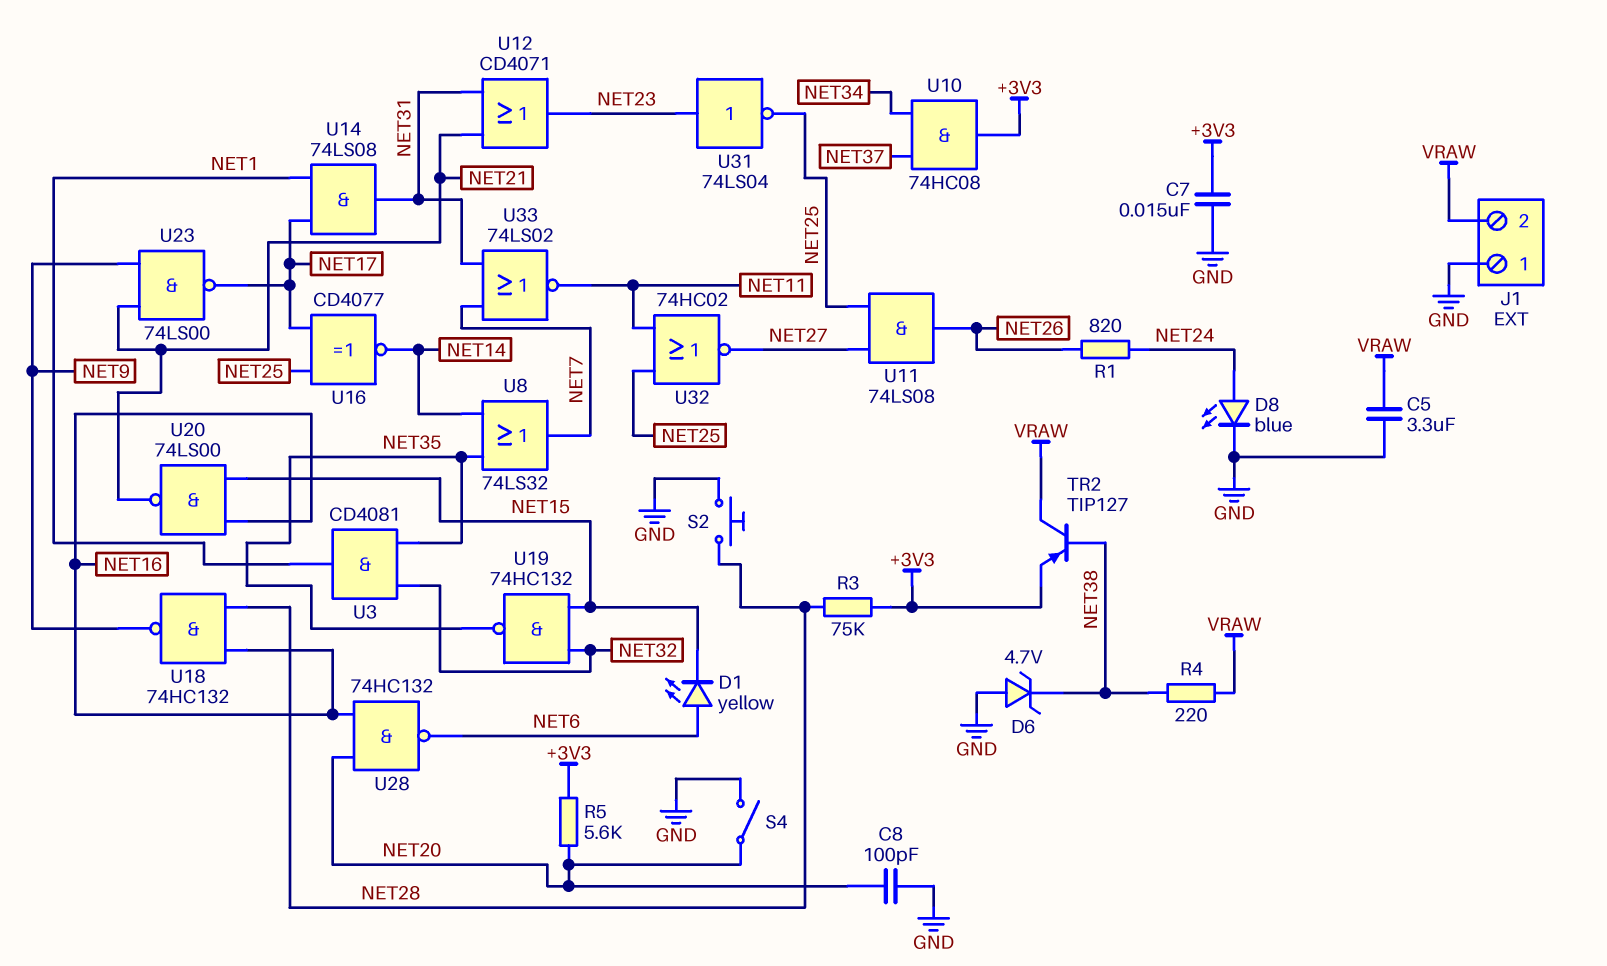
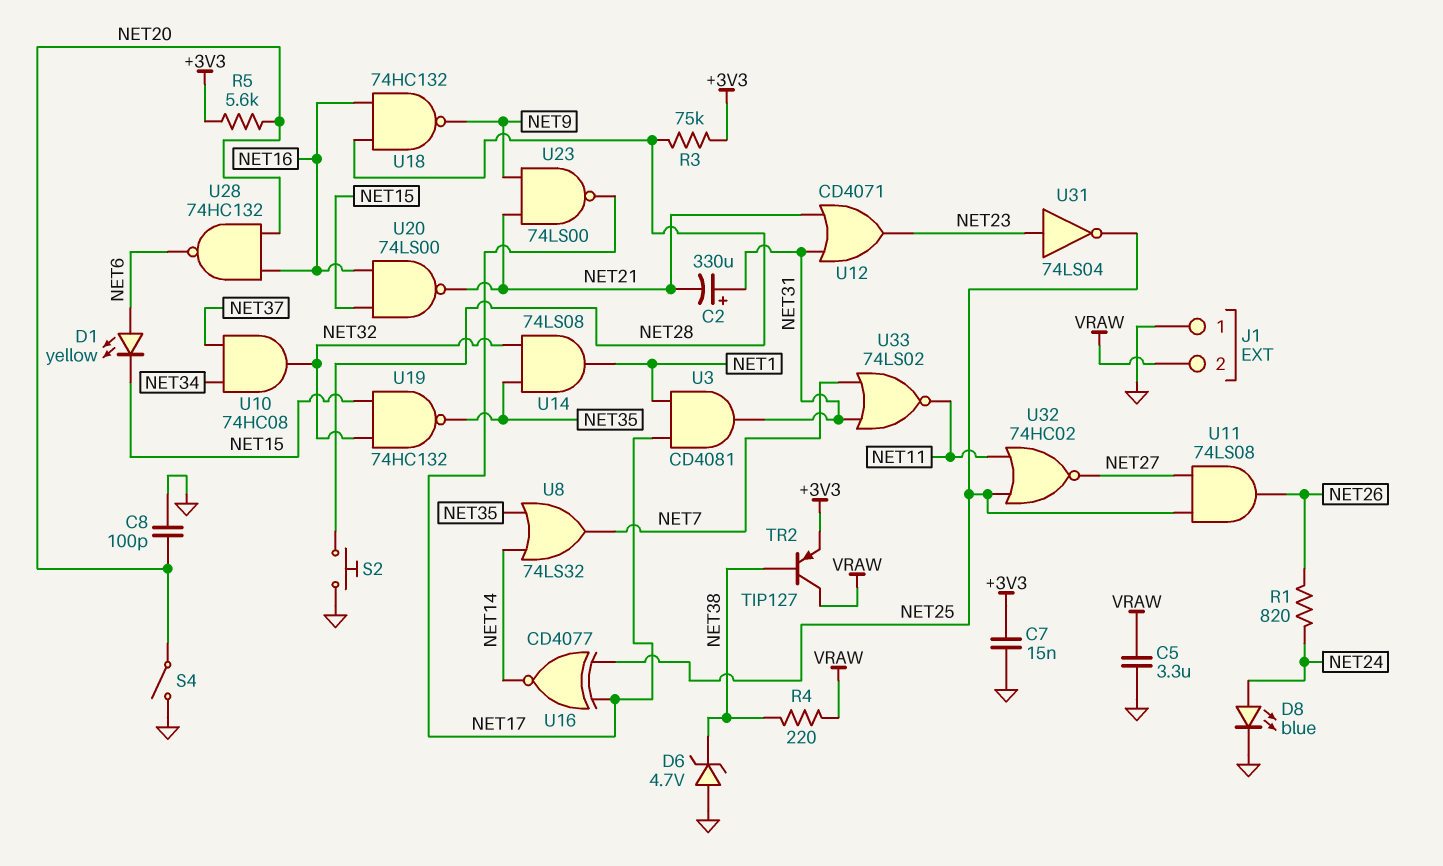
C2: none -> 330uF (plus NET31, minus NET21)
U3: AND CD4081 (in NET32, in NET35, out NET1) -> AND CD4081 (in NET1, in NET17, out NET31)
U10: AND 74HC08 (in NET34, in NET37, out +3V3) -> AND 74HC08 (in NET34, in NET37, out NET32)
U14: AND 74LS08 (in NET1, in NET17, out NET31) -> AND 74LS08 (in NET32, in NET35, out NET1)

